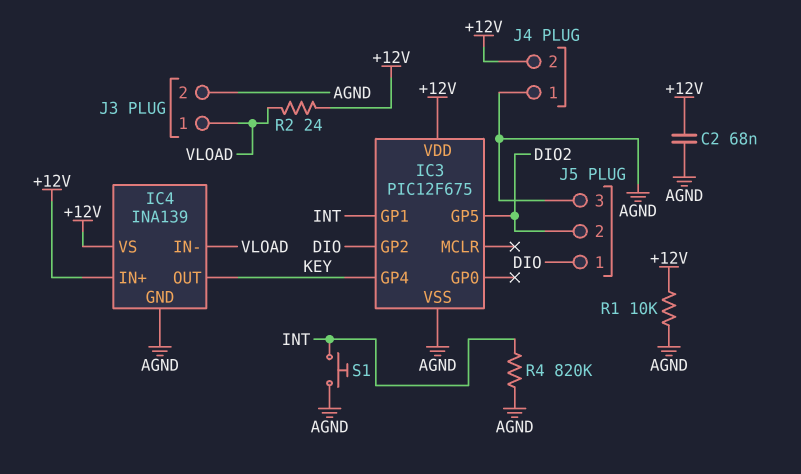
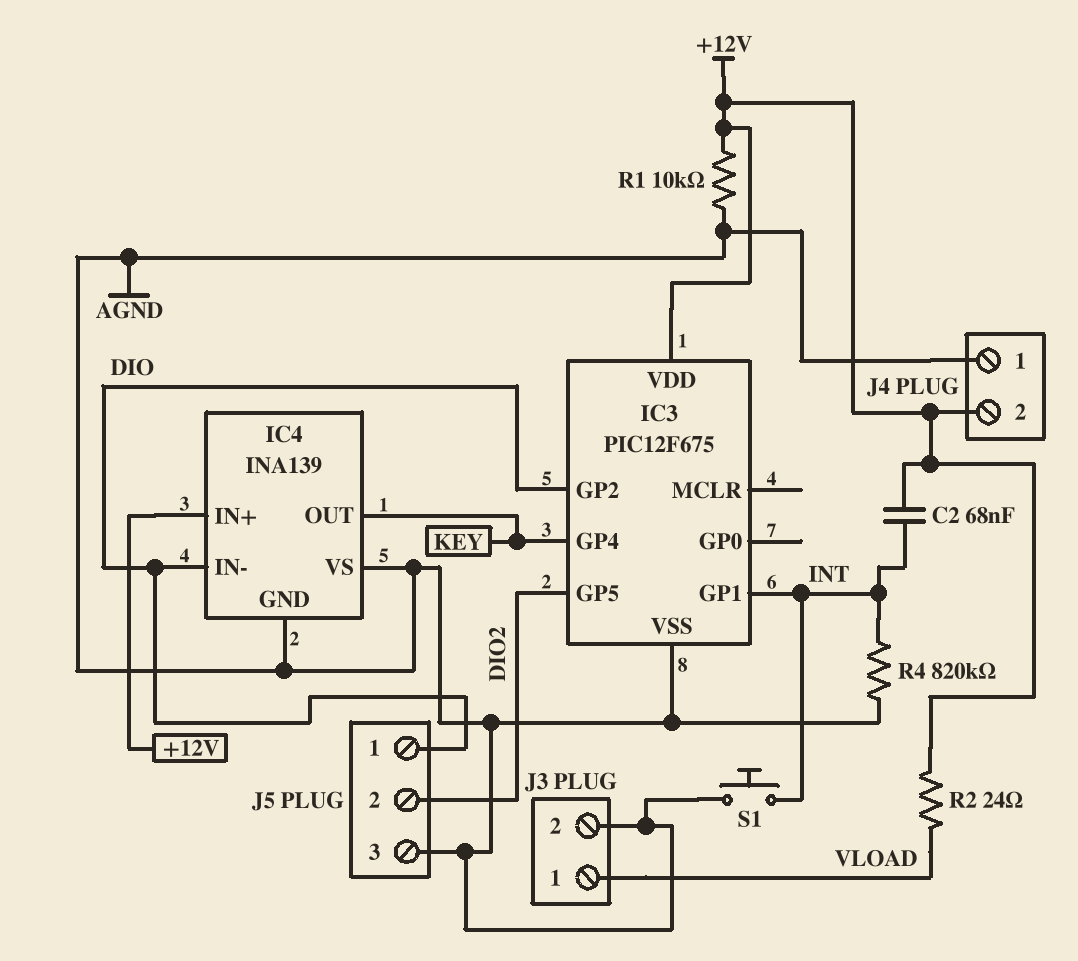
C2: 68nF (+12V, AGND) -> 68nF (+12V, INT)
IC4 pin IN-: VLOAD -> DIO
IC4 pin VS: +12V -> AGND

